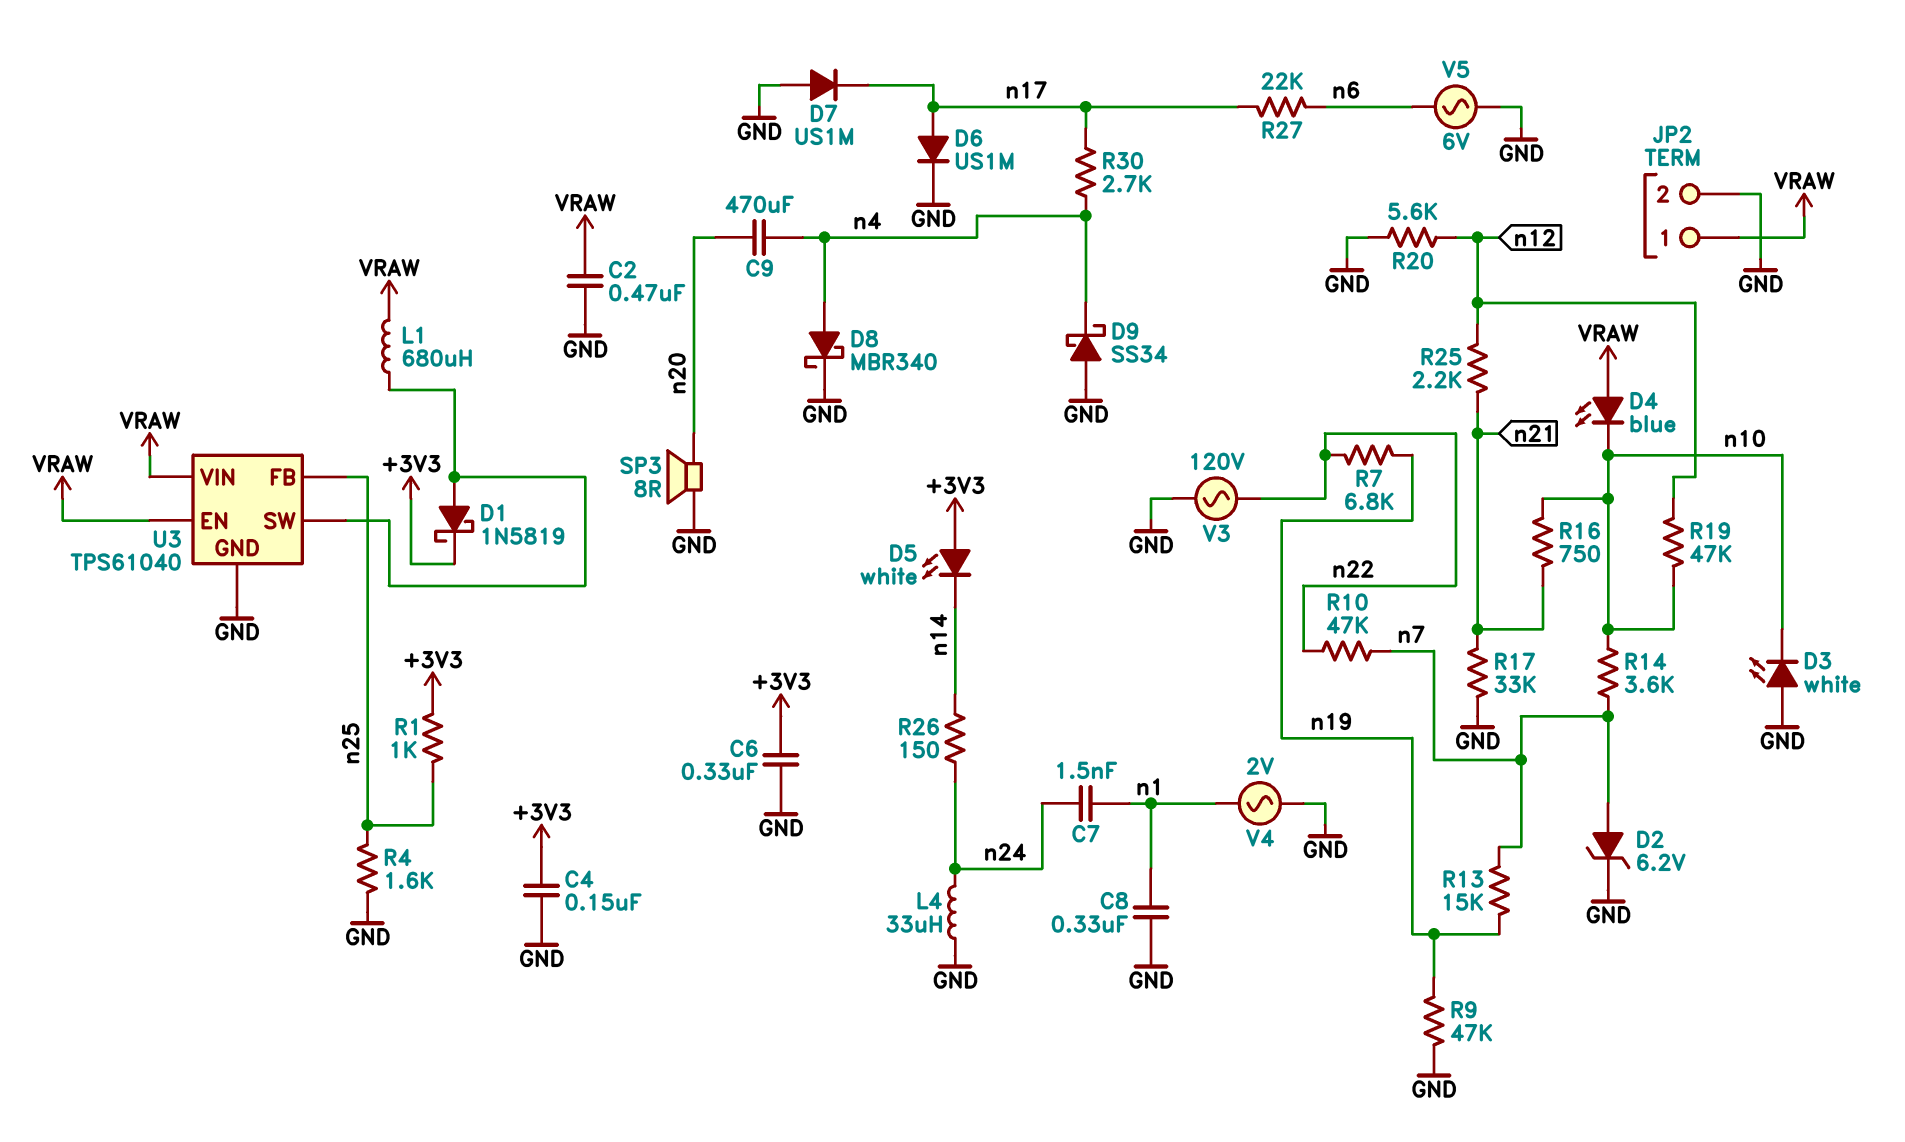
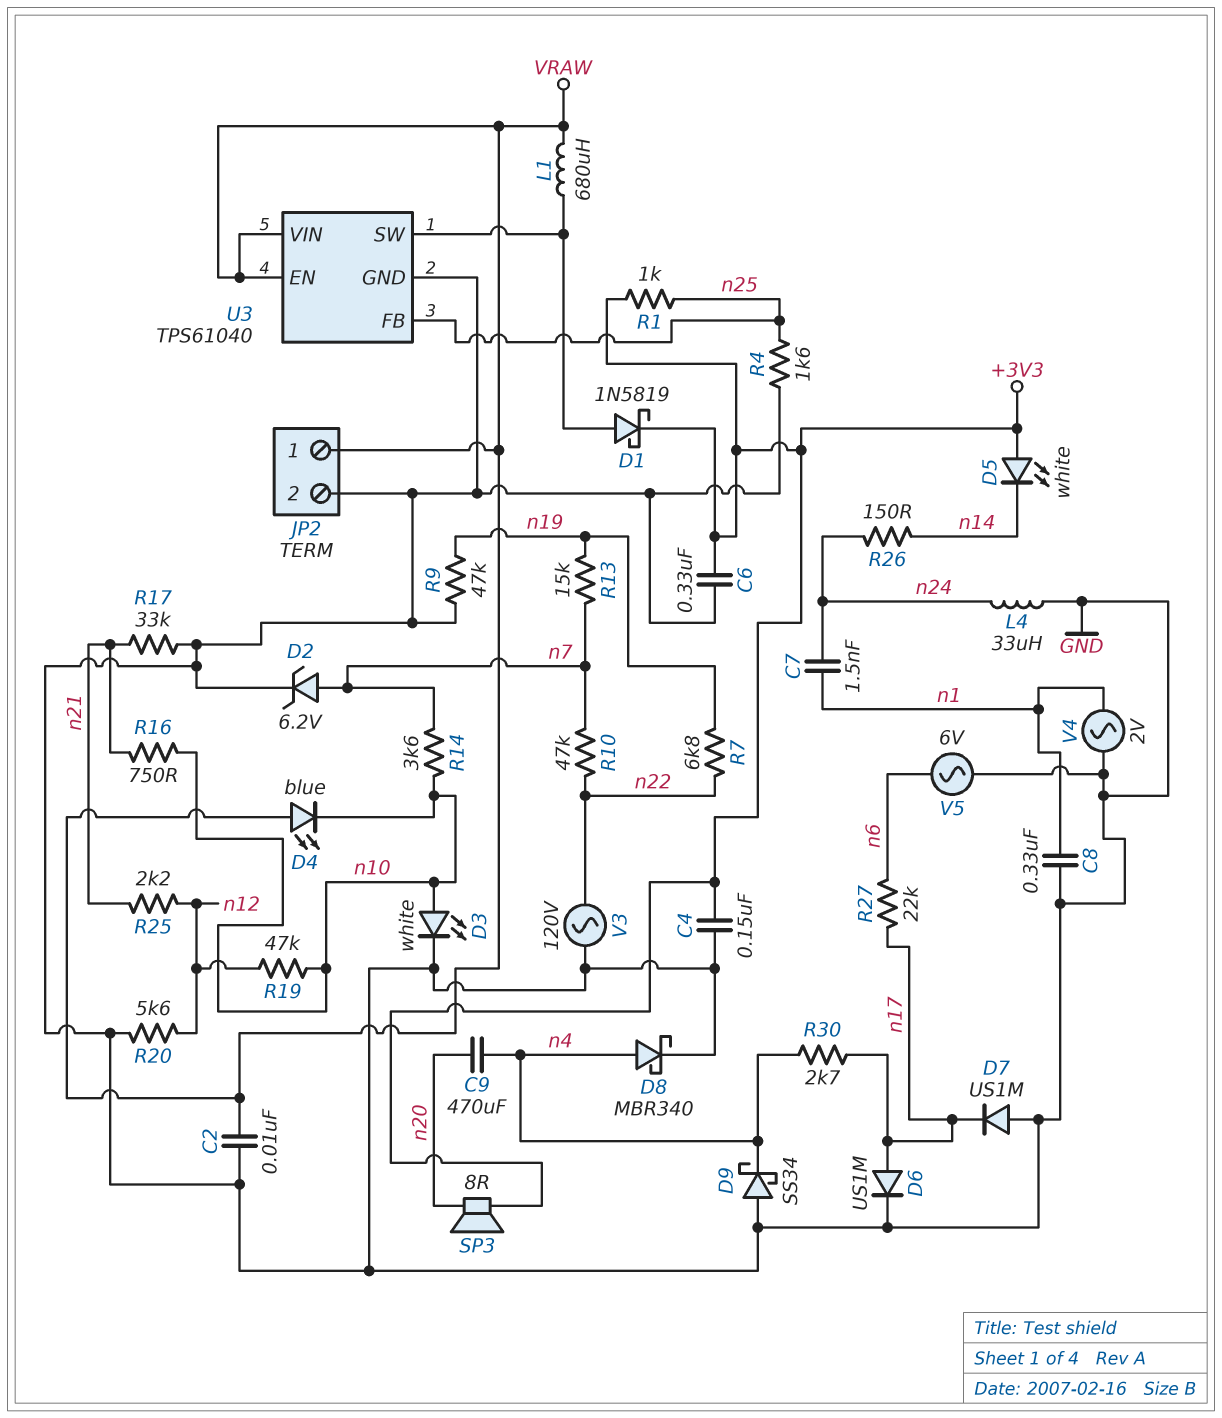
C2: 470nF (GND, VRAW) -> 10nF (GND, VRAW)
D3: LED white (A GND, K n10) -> LED white (A n10, K GND)
SP3: speaker 8R (GND, n20) -> speaker 8R (+3V3, n20)

